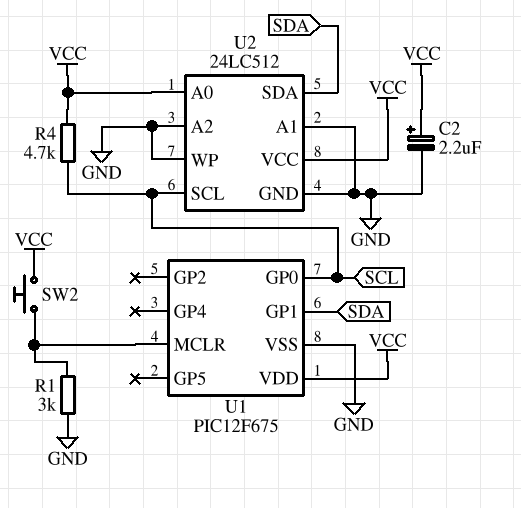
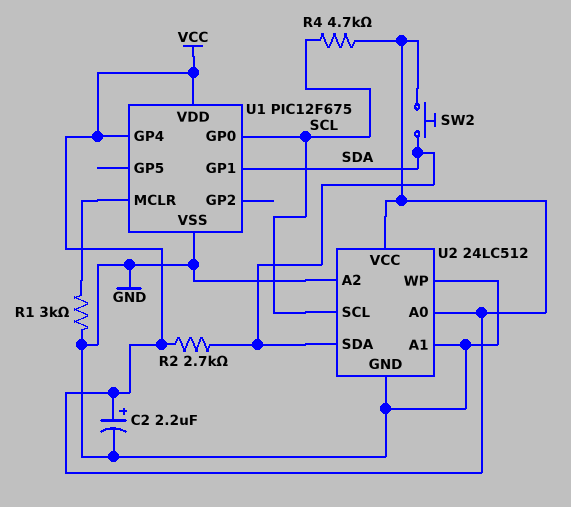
R2: none -> 2.7k (SDA, VCC)
SW2: button (U1/MCLR, VCC) -> button (SDA, VCC)
U1 pin GP4: none -> VCC

